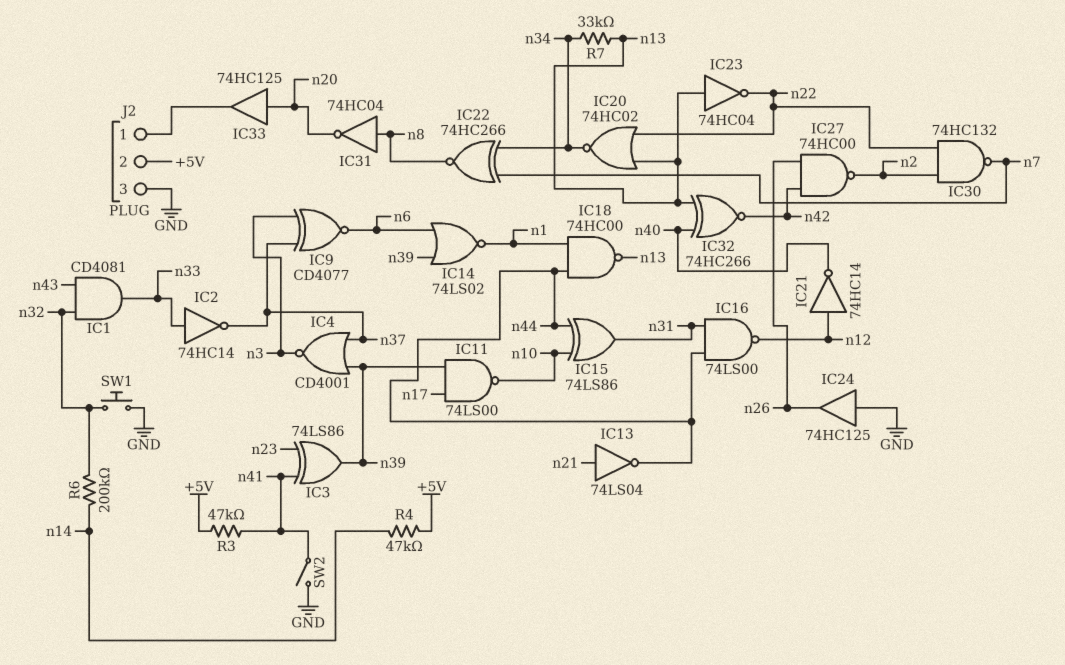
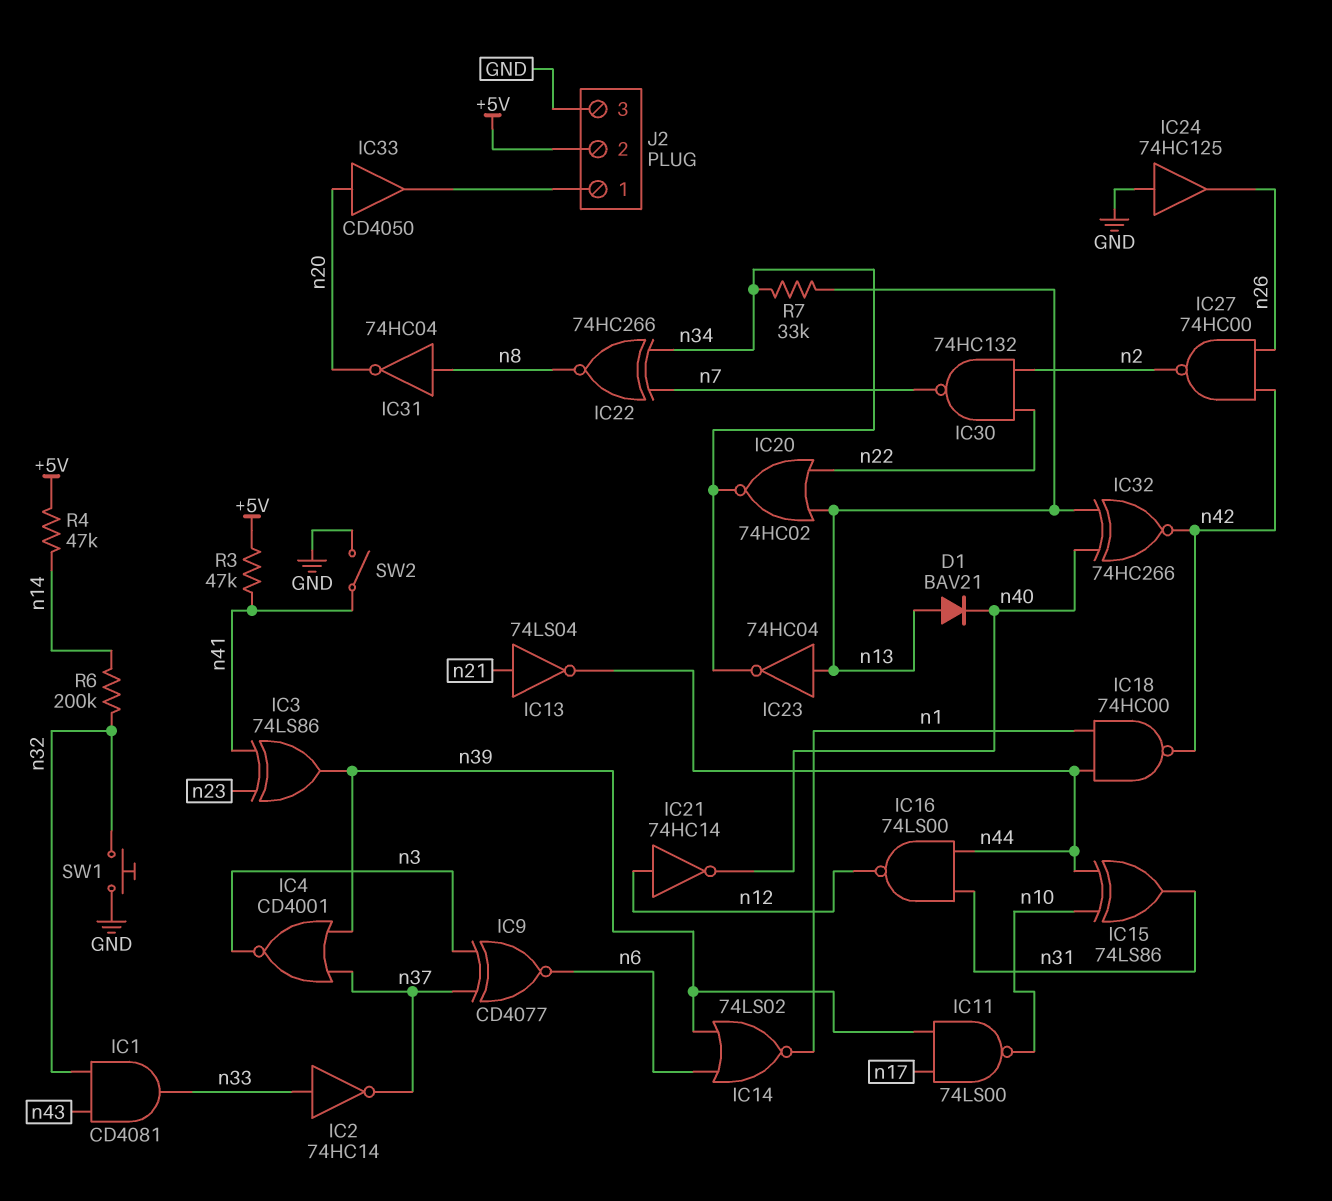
D1: none -> diode BAV21 (A n13, K n40)
IC18: NAND 74HC00 (in n1, in n44, out n13) -> NAND 74HC00 (in n1, in n44, out n42)
IC23: NOT 74HC04 (in n13, out n22) -> NOT 74HC04 (in n13, out n34)
IC33: buffer 74HC125 (in n20, out J2/1) -> buffer CD4050 (in n20, out J2/1)

